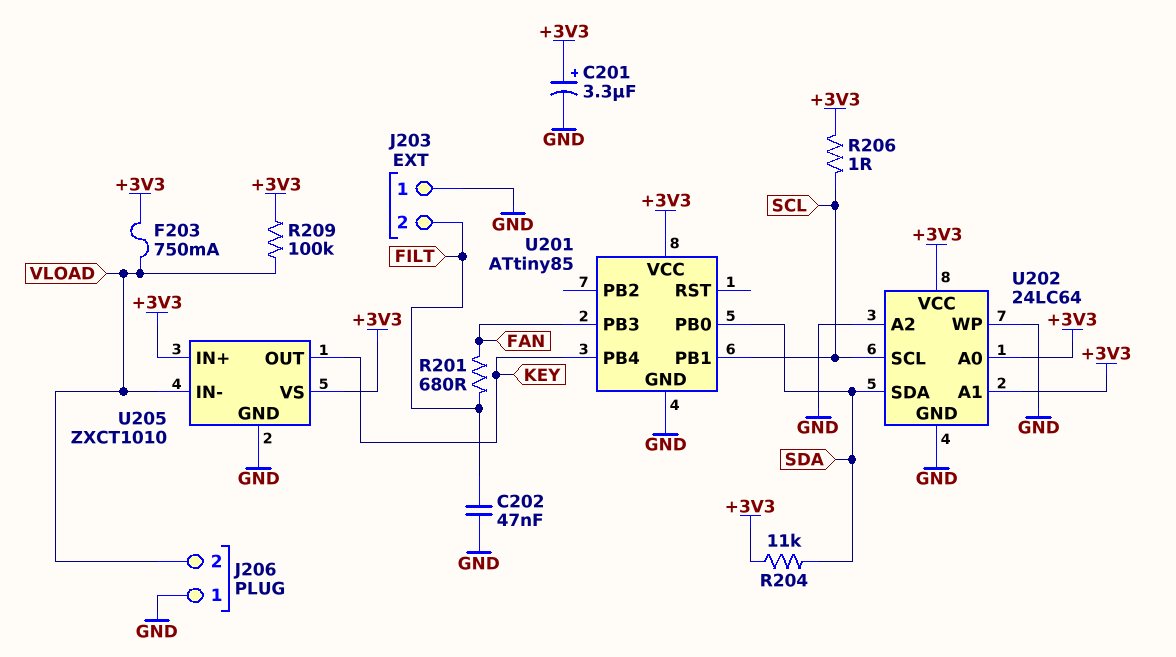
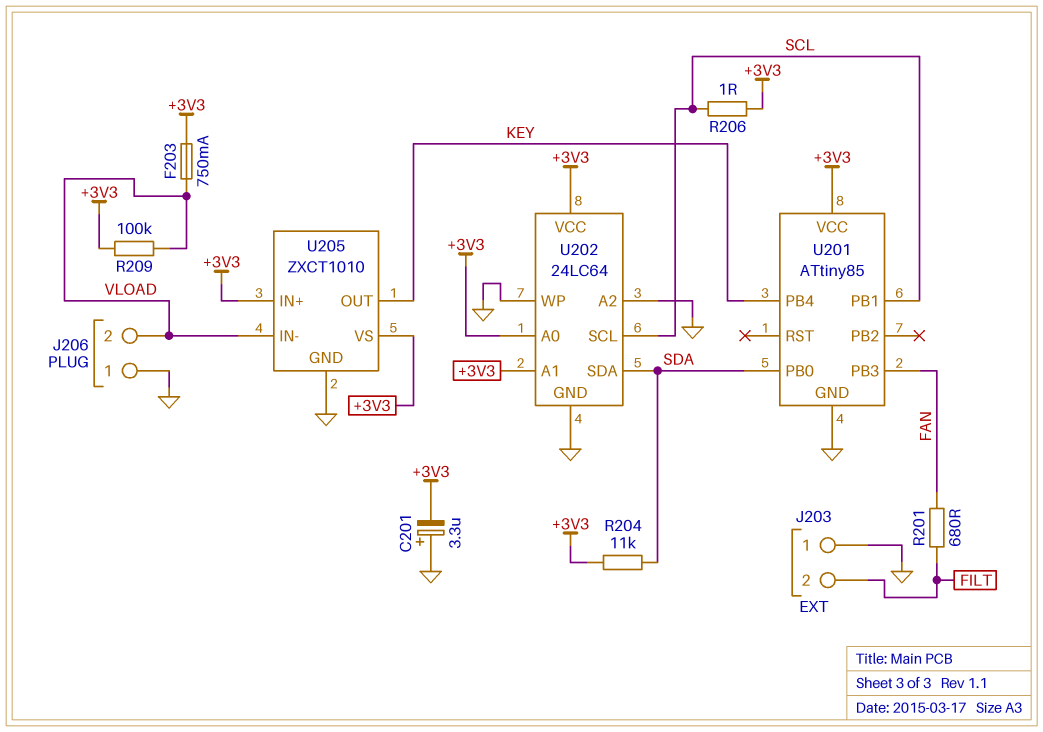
C201: 3.3uF (plus +3V3, minus GND) -> 3.3uF (plus GND, minus +3V3)
C202: 47nF (FILT, GND) -> none

